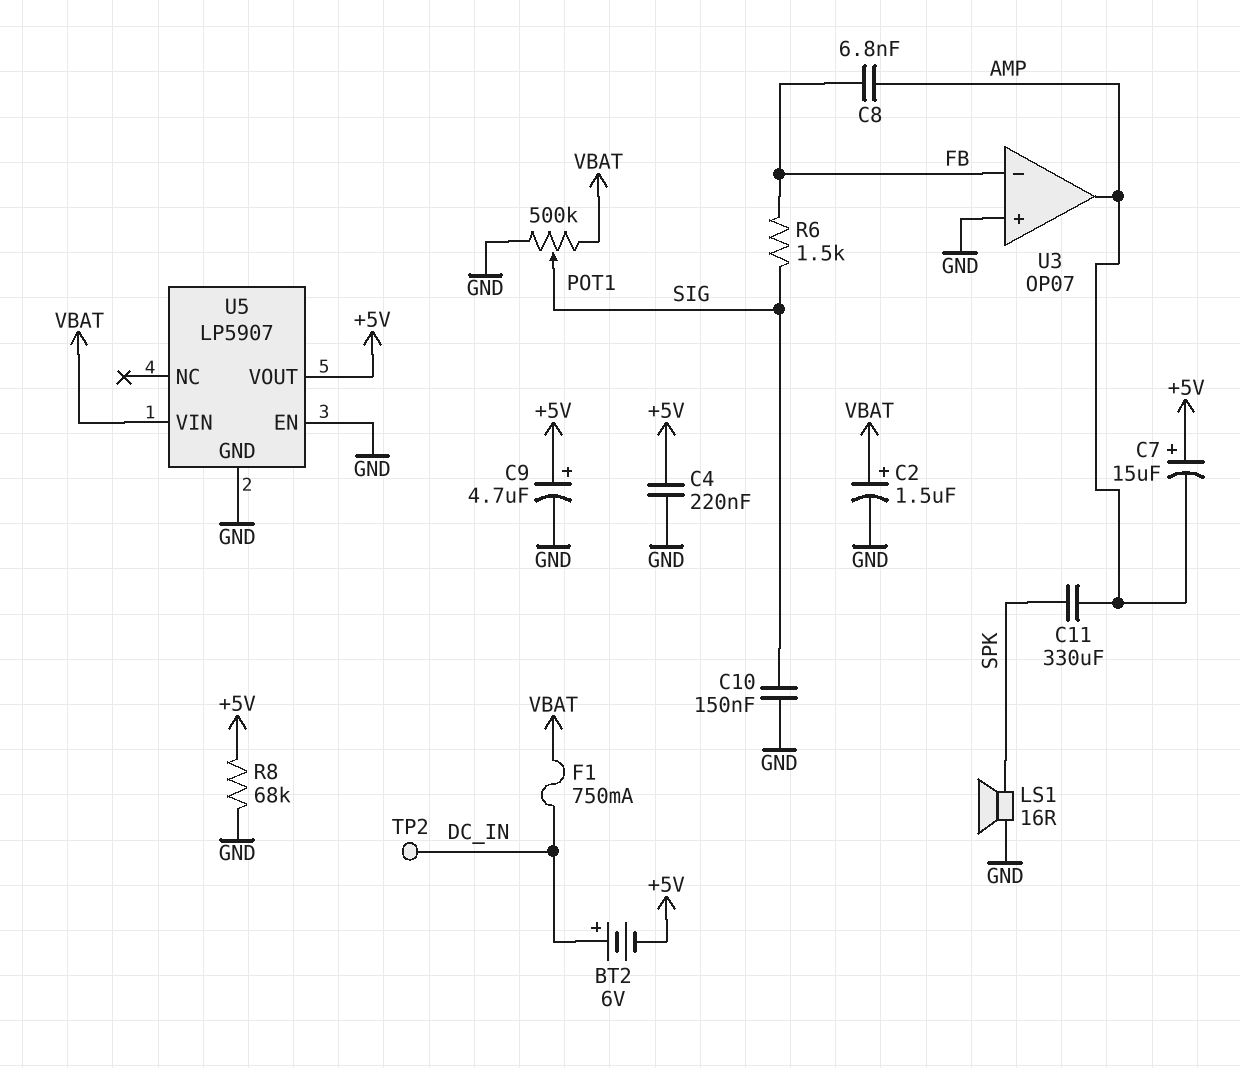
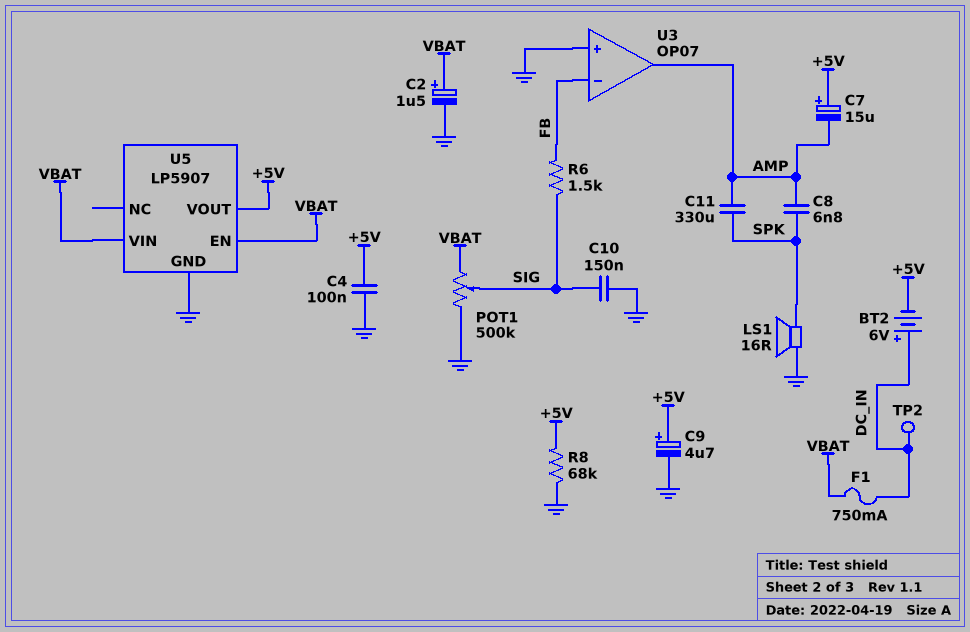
C4: 220nF (+5V, GND) -> 100nF (+5V, GND)
C8: 6.8nF (AMP, FB) -> 6.8nF (AMP, SPK)
U5 pin EN: GND -> VBAT

